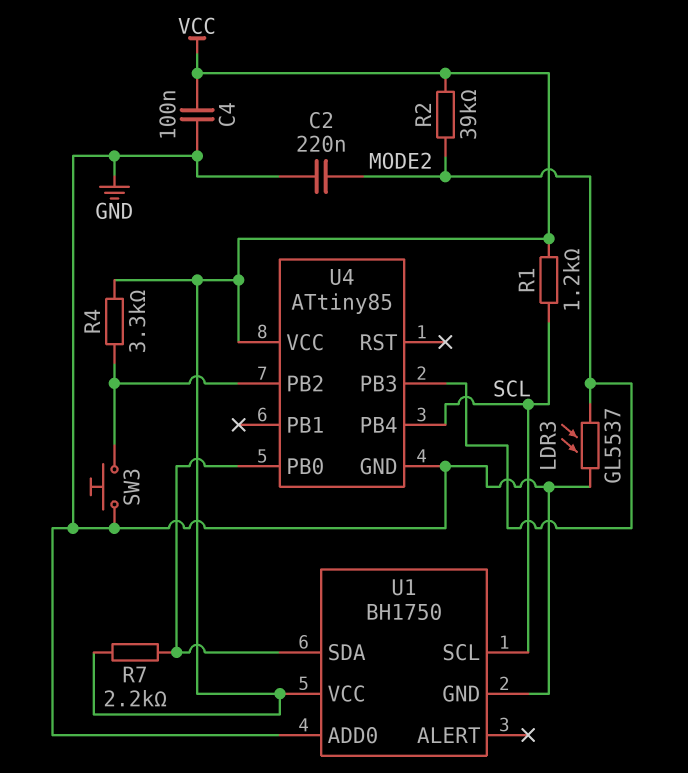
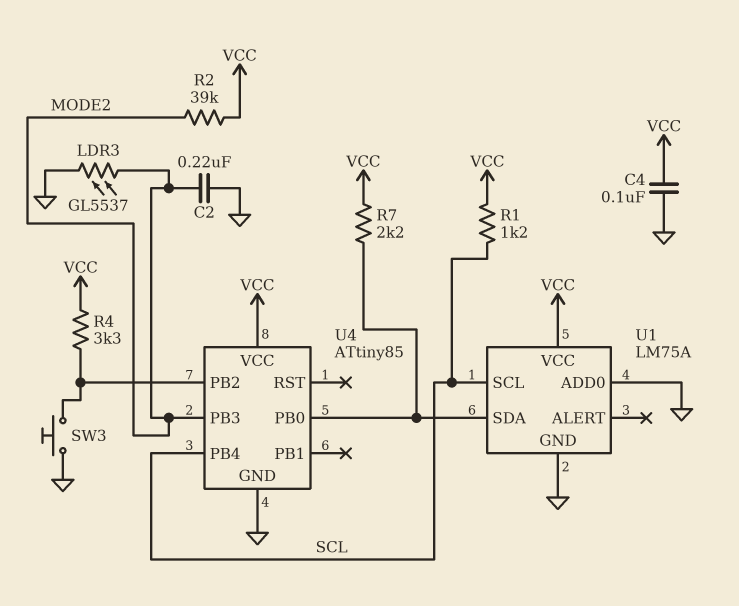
U1: BH1750 -> LM75A

